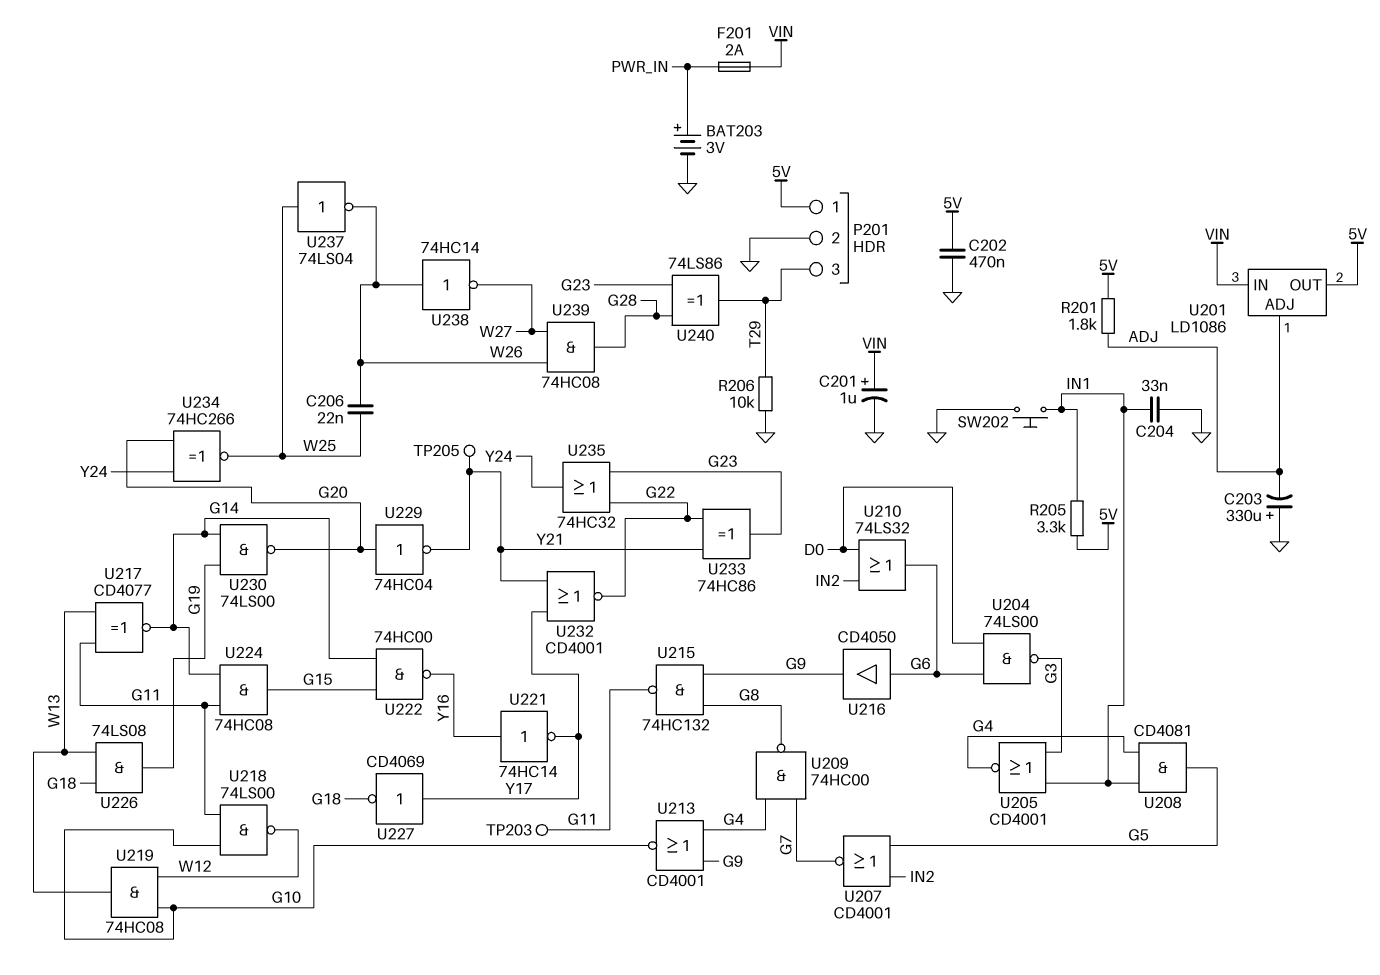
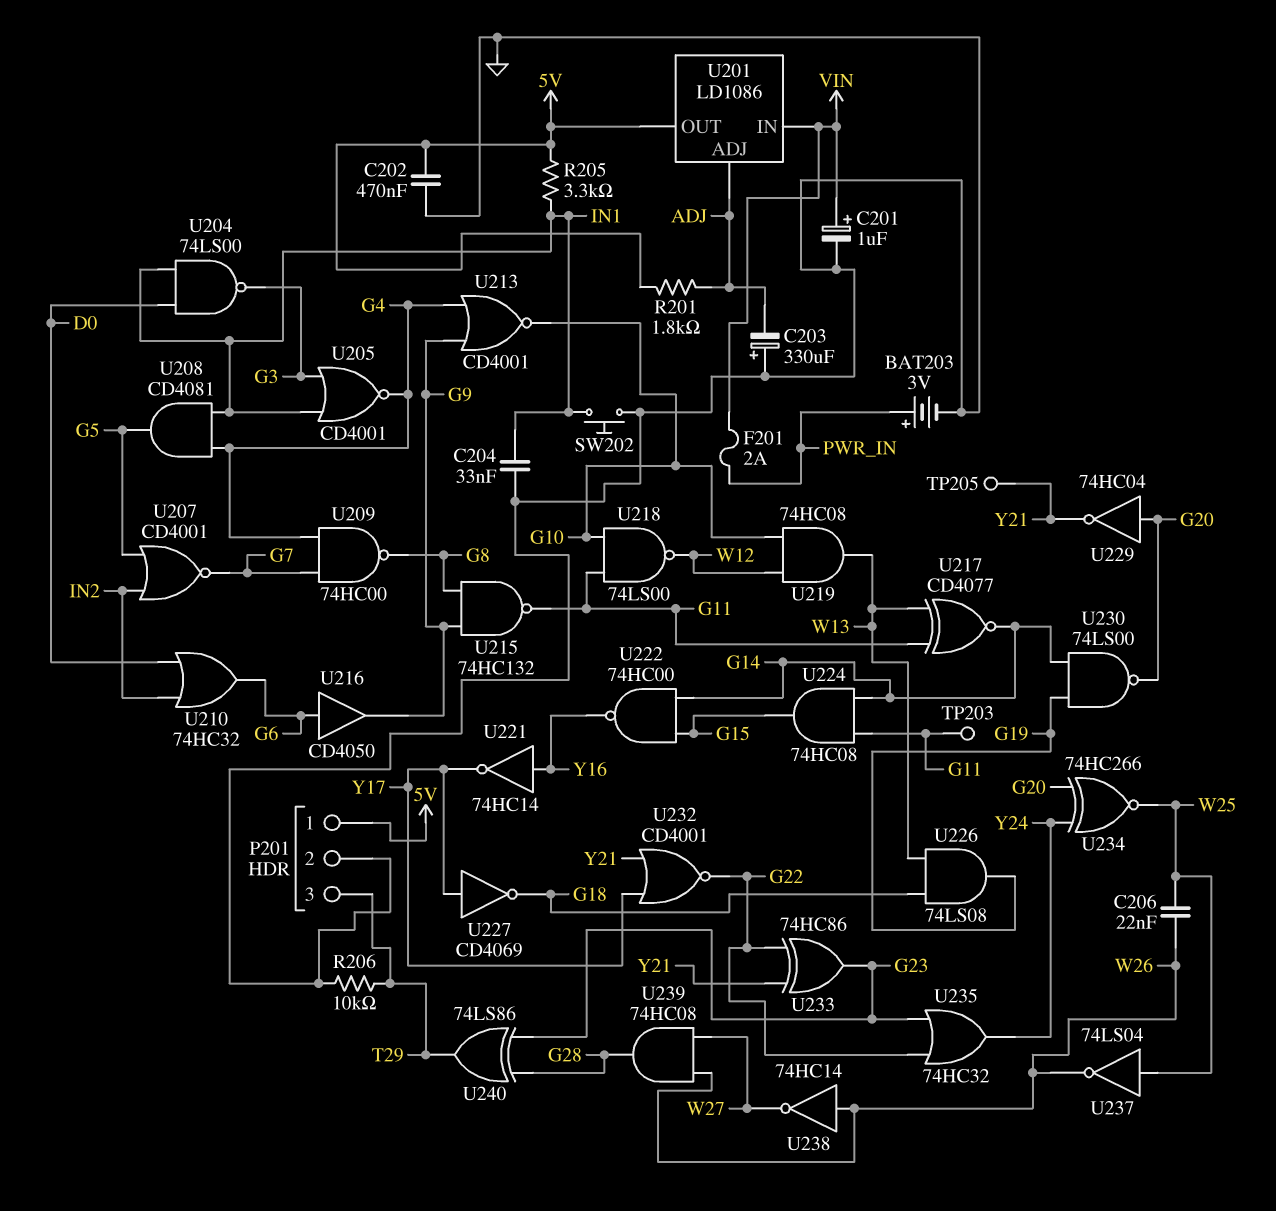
U204: NAND 74LS00 (in D0, in G6, out G3) -> NAND 74LS00 (in D0, in IN1, out G3)
U210: OR 74LS32 (in D0, in IN2, out G6) -> OR 74HC32 (in D0, in IN2, out G6)

